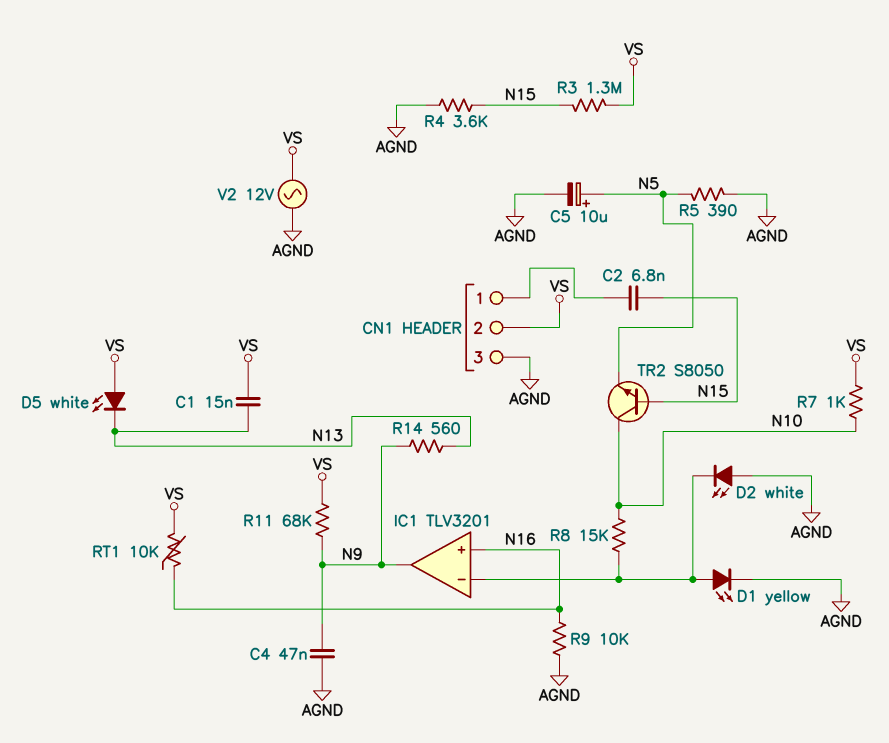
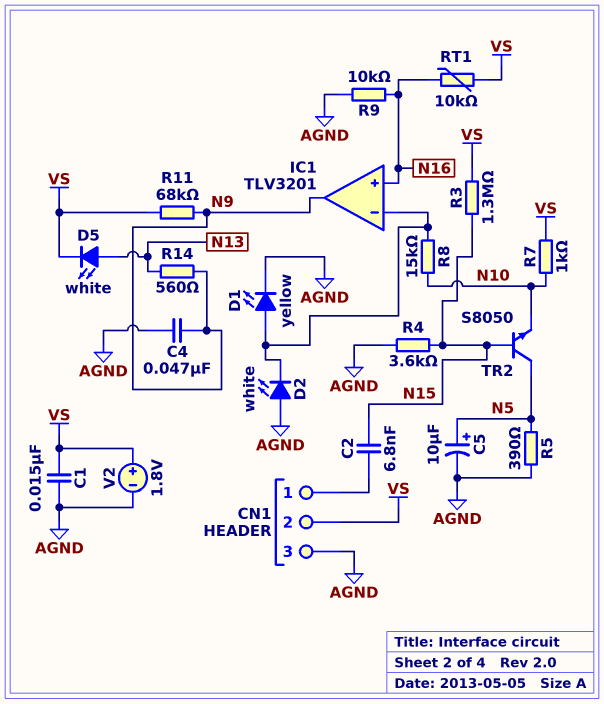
C1: 15nF (N13, VS) -> 15nF (AGND, VS)
D5: LED white (A VS, K N13) -> LED white (A N13, K VS)
TR2: NPN S8050 (B N15, C N10, E N5) -> NPN S8050 (B N15, C N5, E N10)
V2: AC 12V (AGND, VS) -> 1.8V (plus VS, minus AGND)

